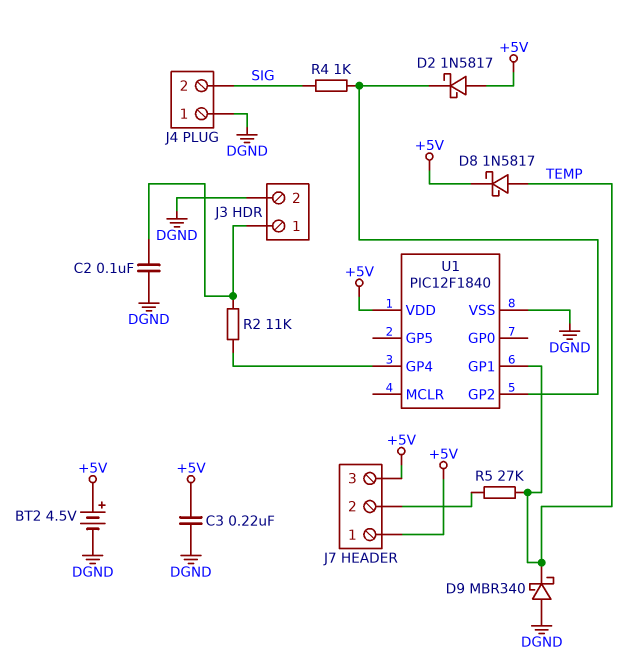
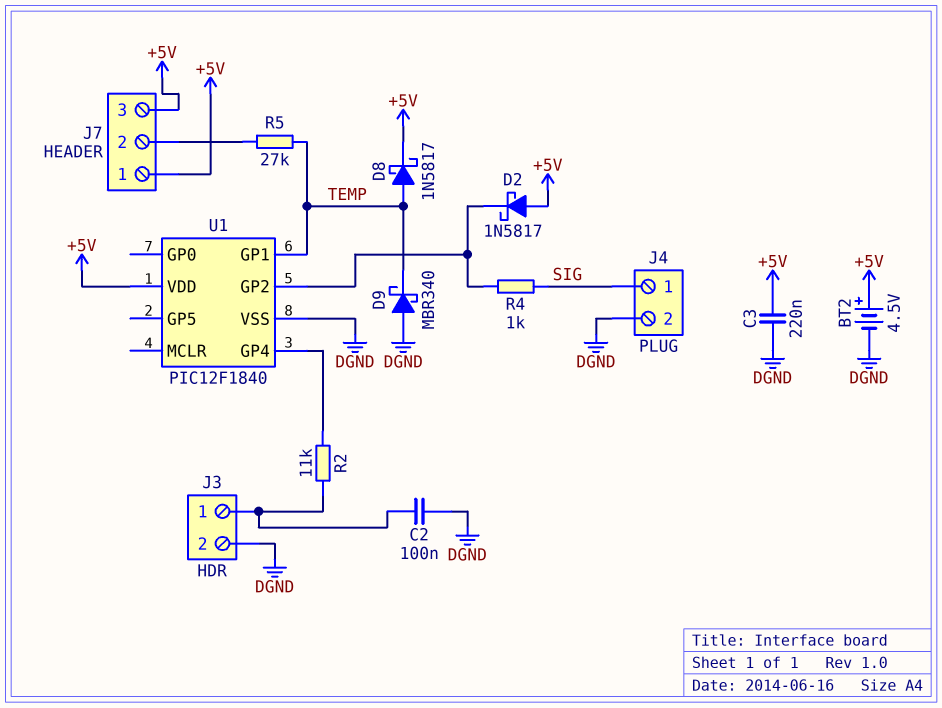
J4 pin 1: DGND -> SIG
J4 pin 2: SIG -> DGND

